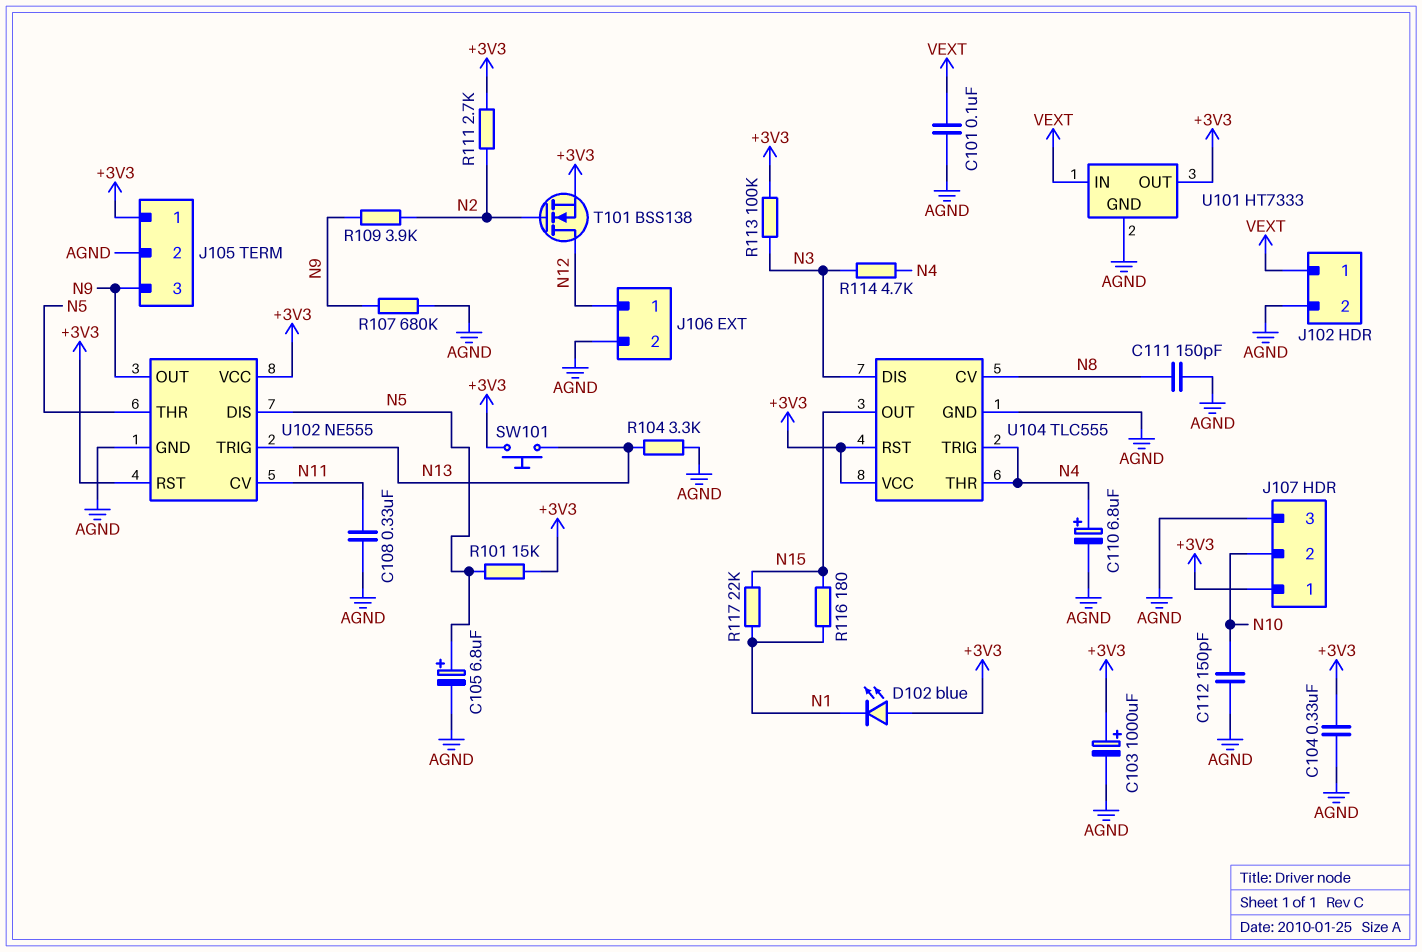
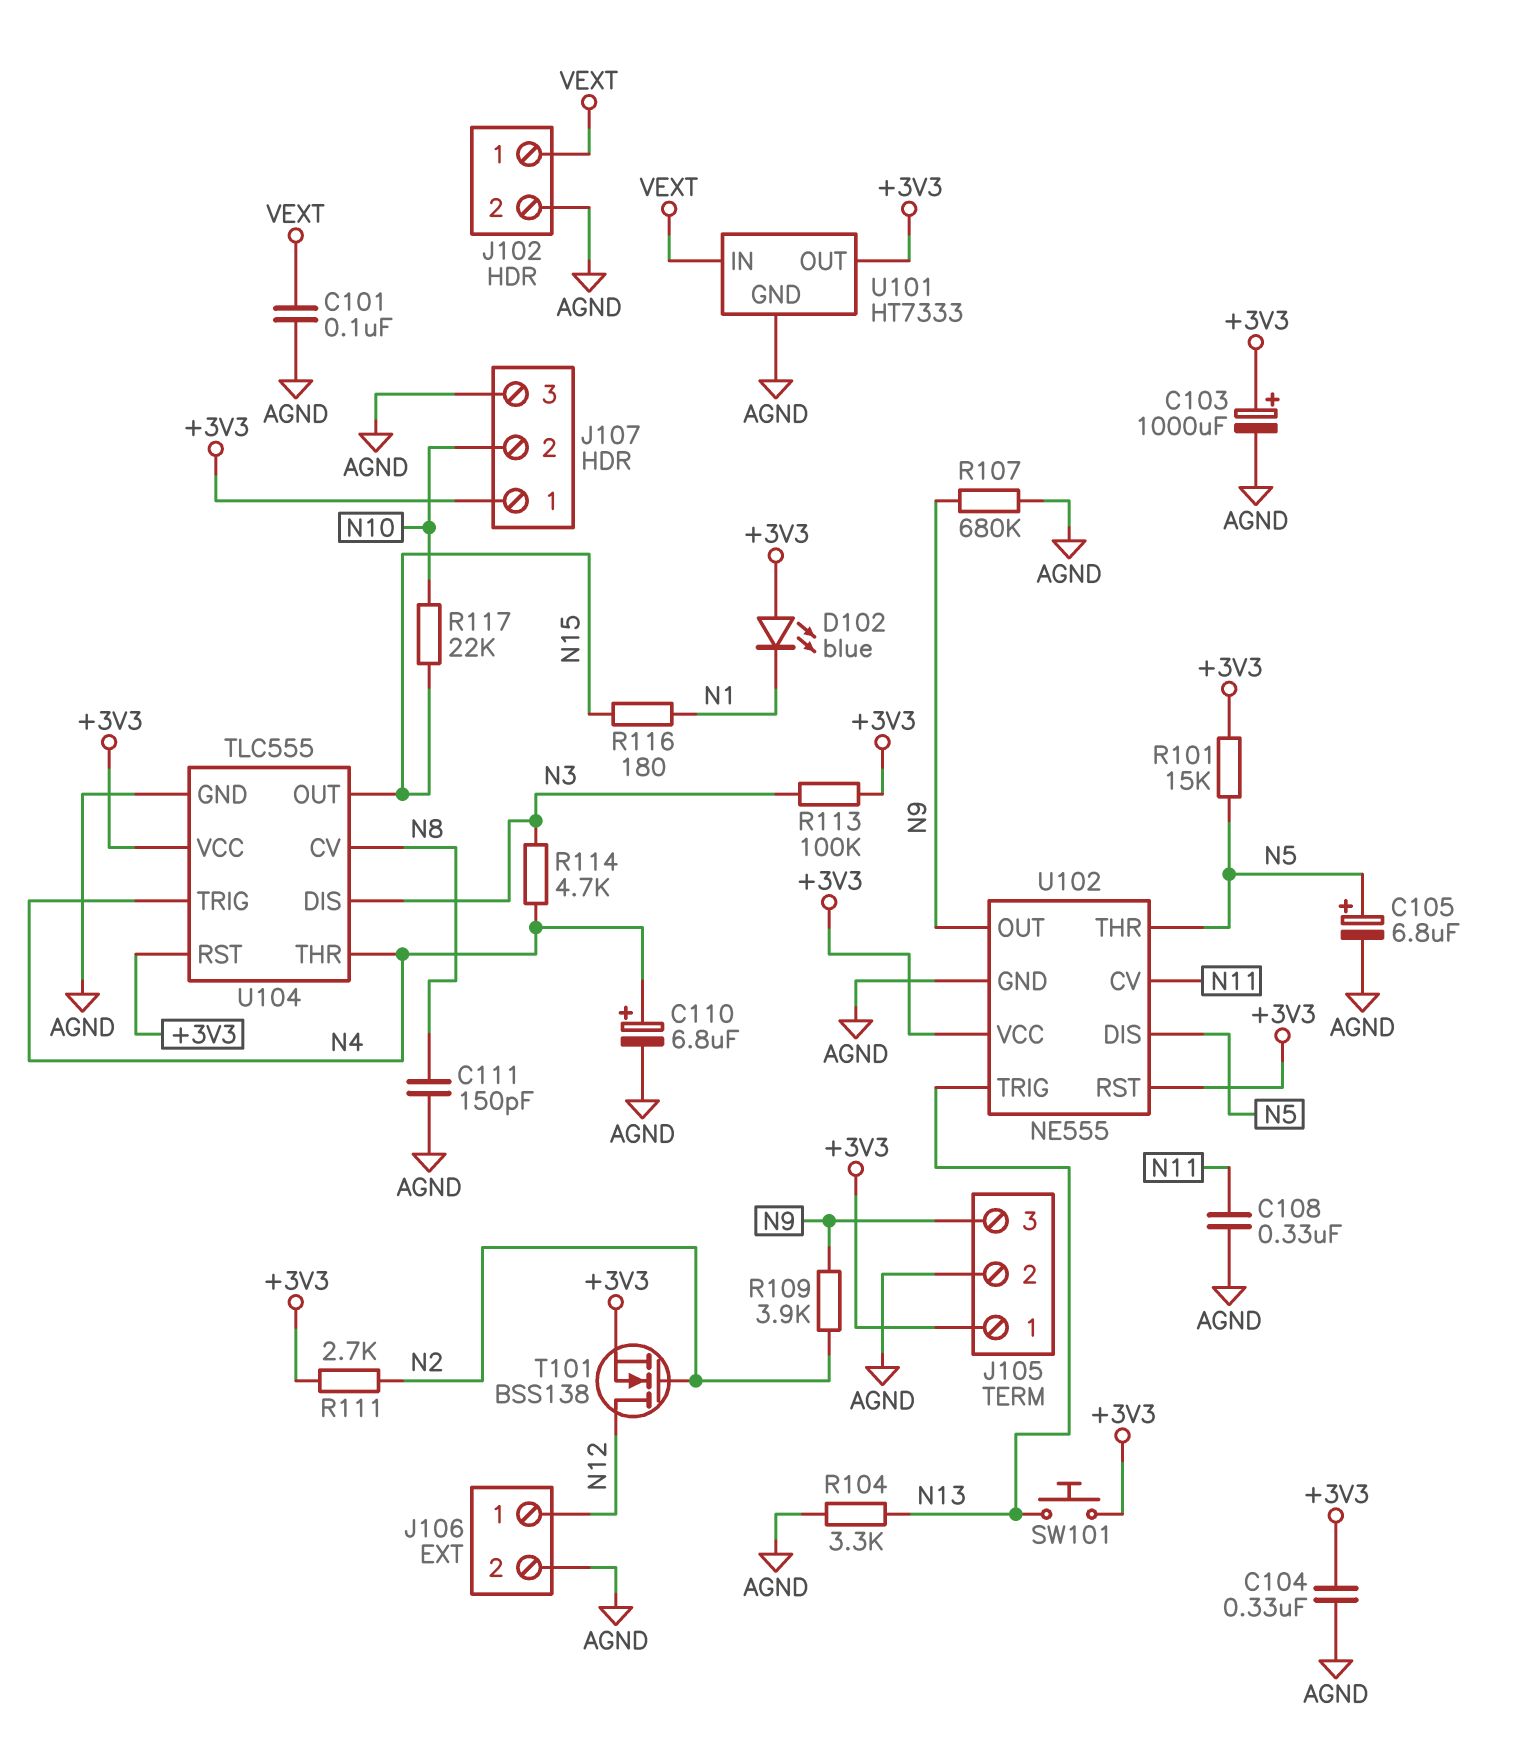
C112: 150pF (AGND, N10) -> none
R117: 22k (N1, N15) -> 22k (N10, N15)

